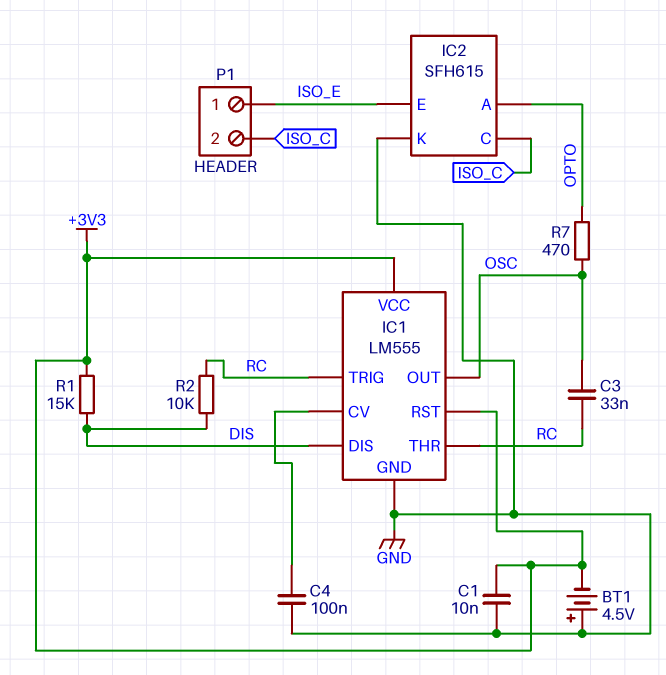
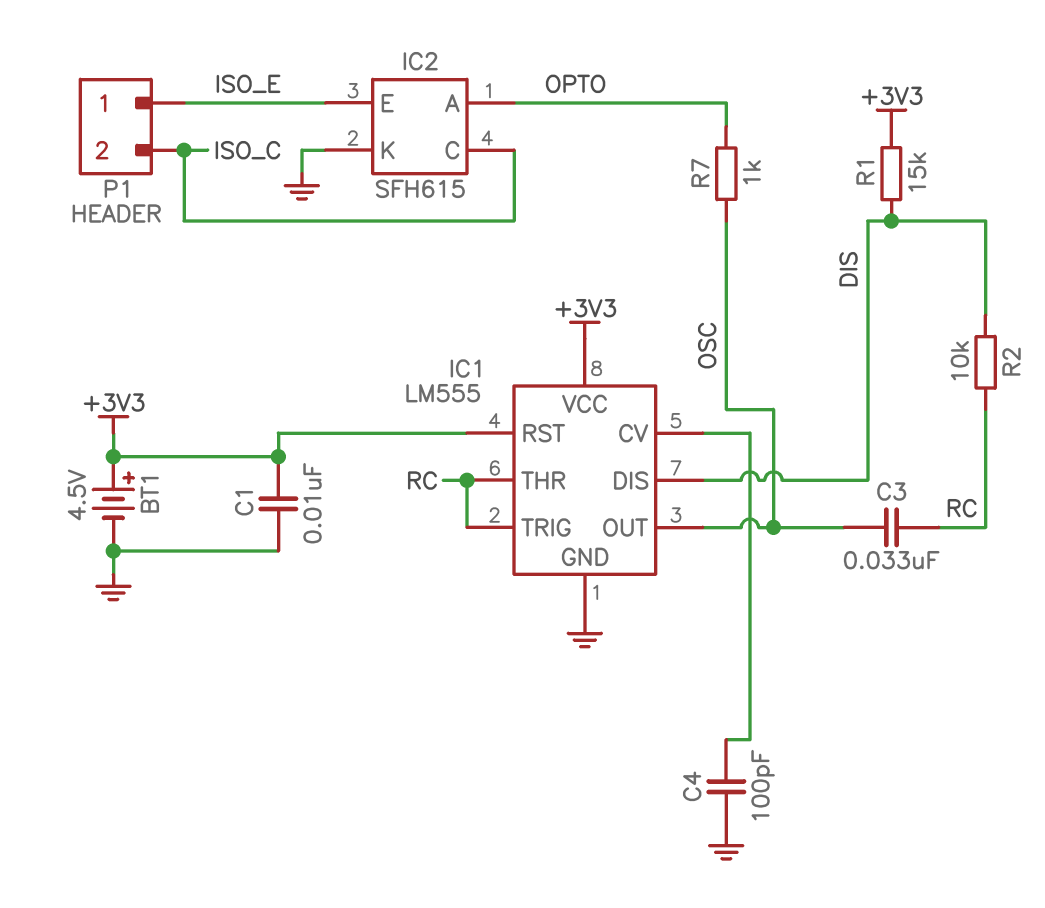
BT1: 4.5V (plus GND, minus +3V3) -> 4.5V (plus +3V3, minus GND)
C4: 100nF (GND, IC1/CV) -> 100pF (GND, IC1/CV)
R7: 470 (OPTO, OSC) -> 1k (OPTO, OSC)

